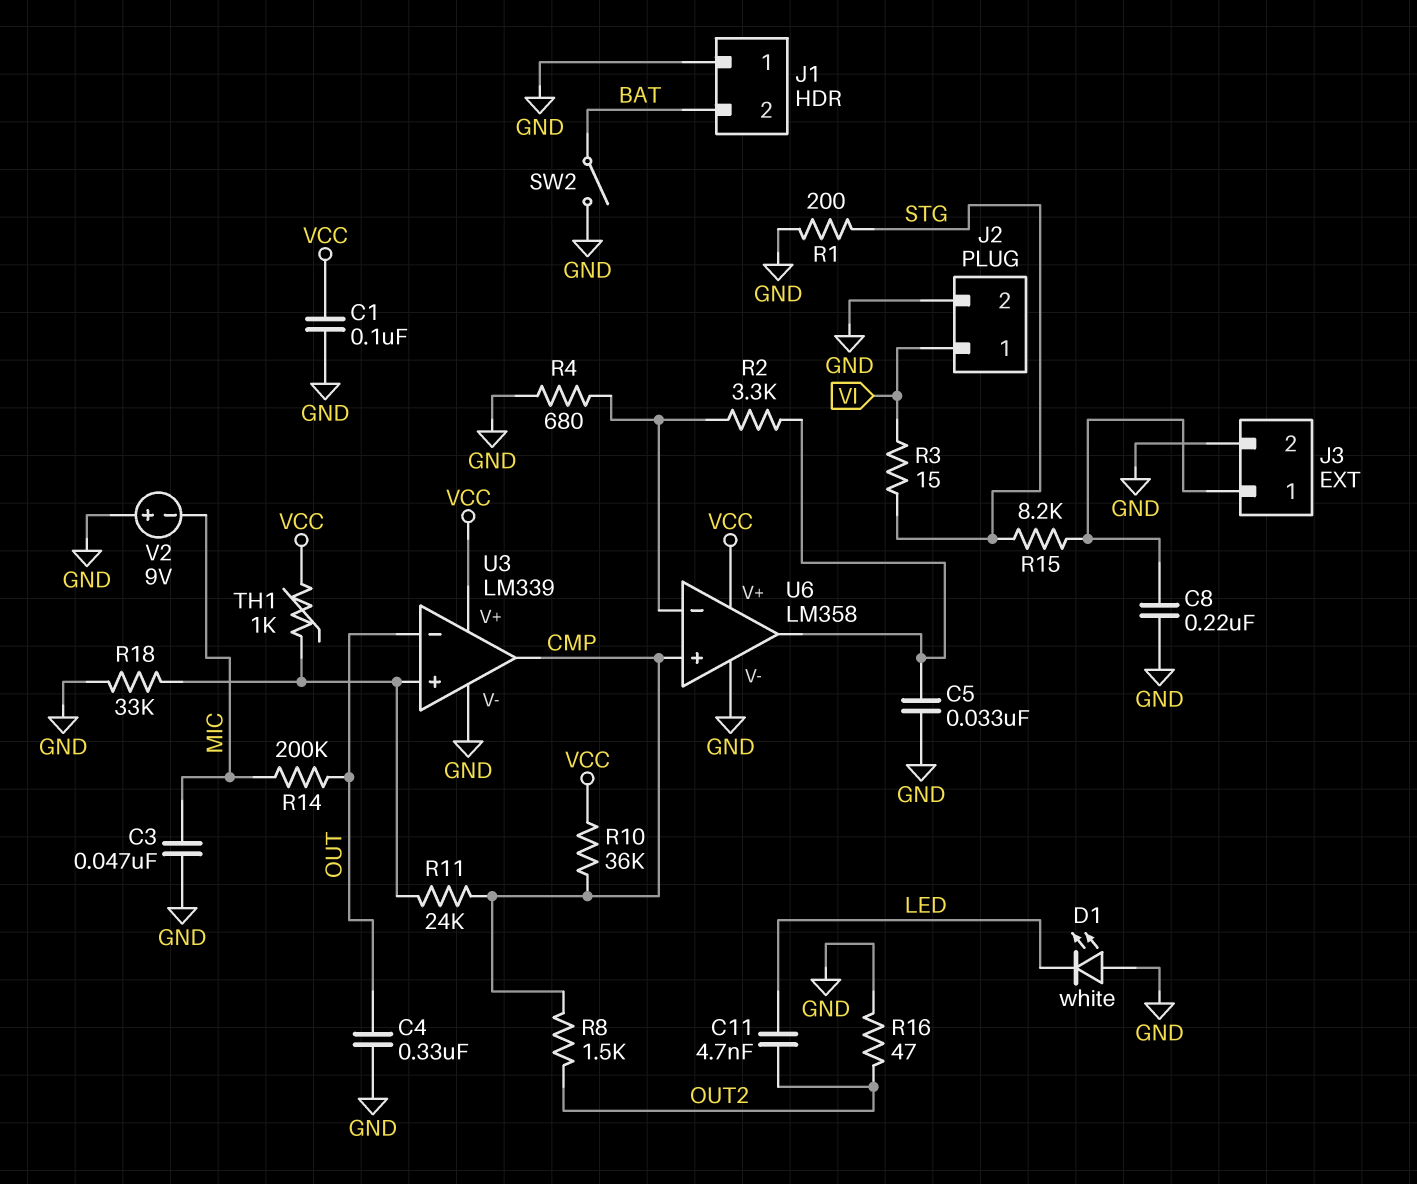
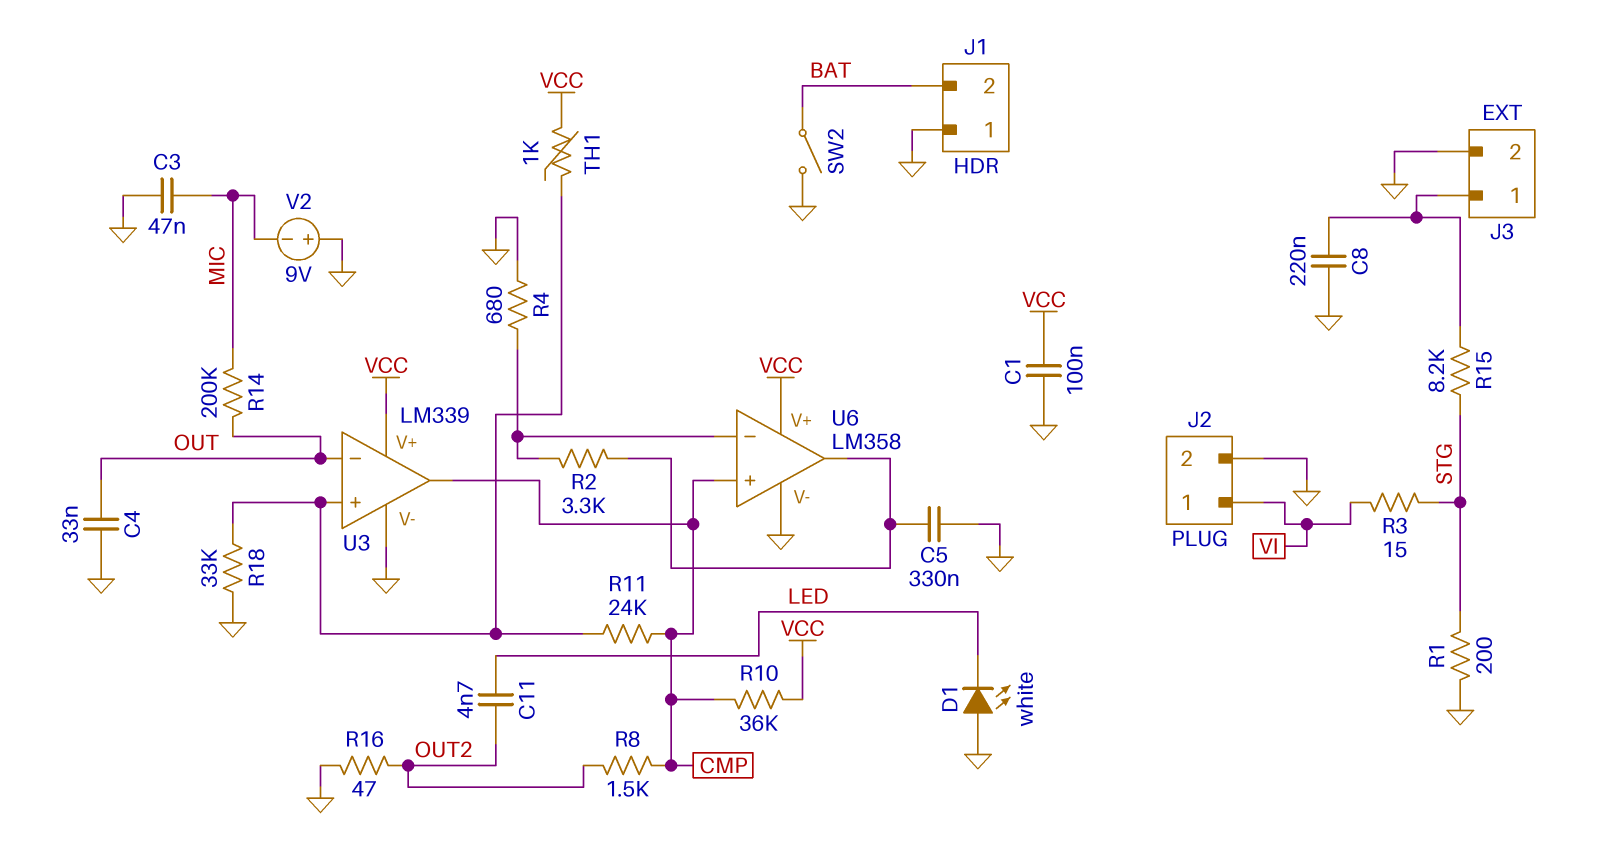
C4: 330nF (GND, OUT) -> 33nF (GND, OUT)
C5: 33nF (GND, U6/out) -> 330nF (GND, U6/out)

